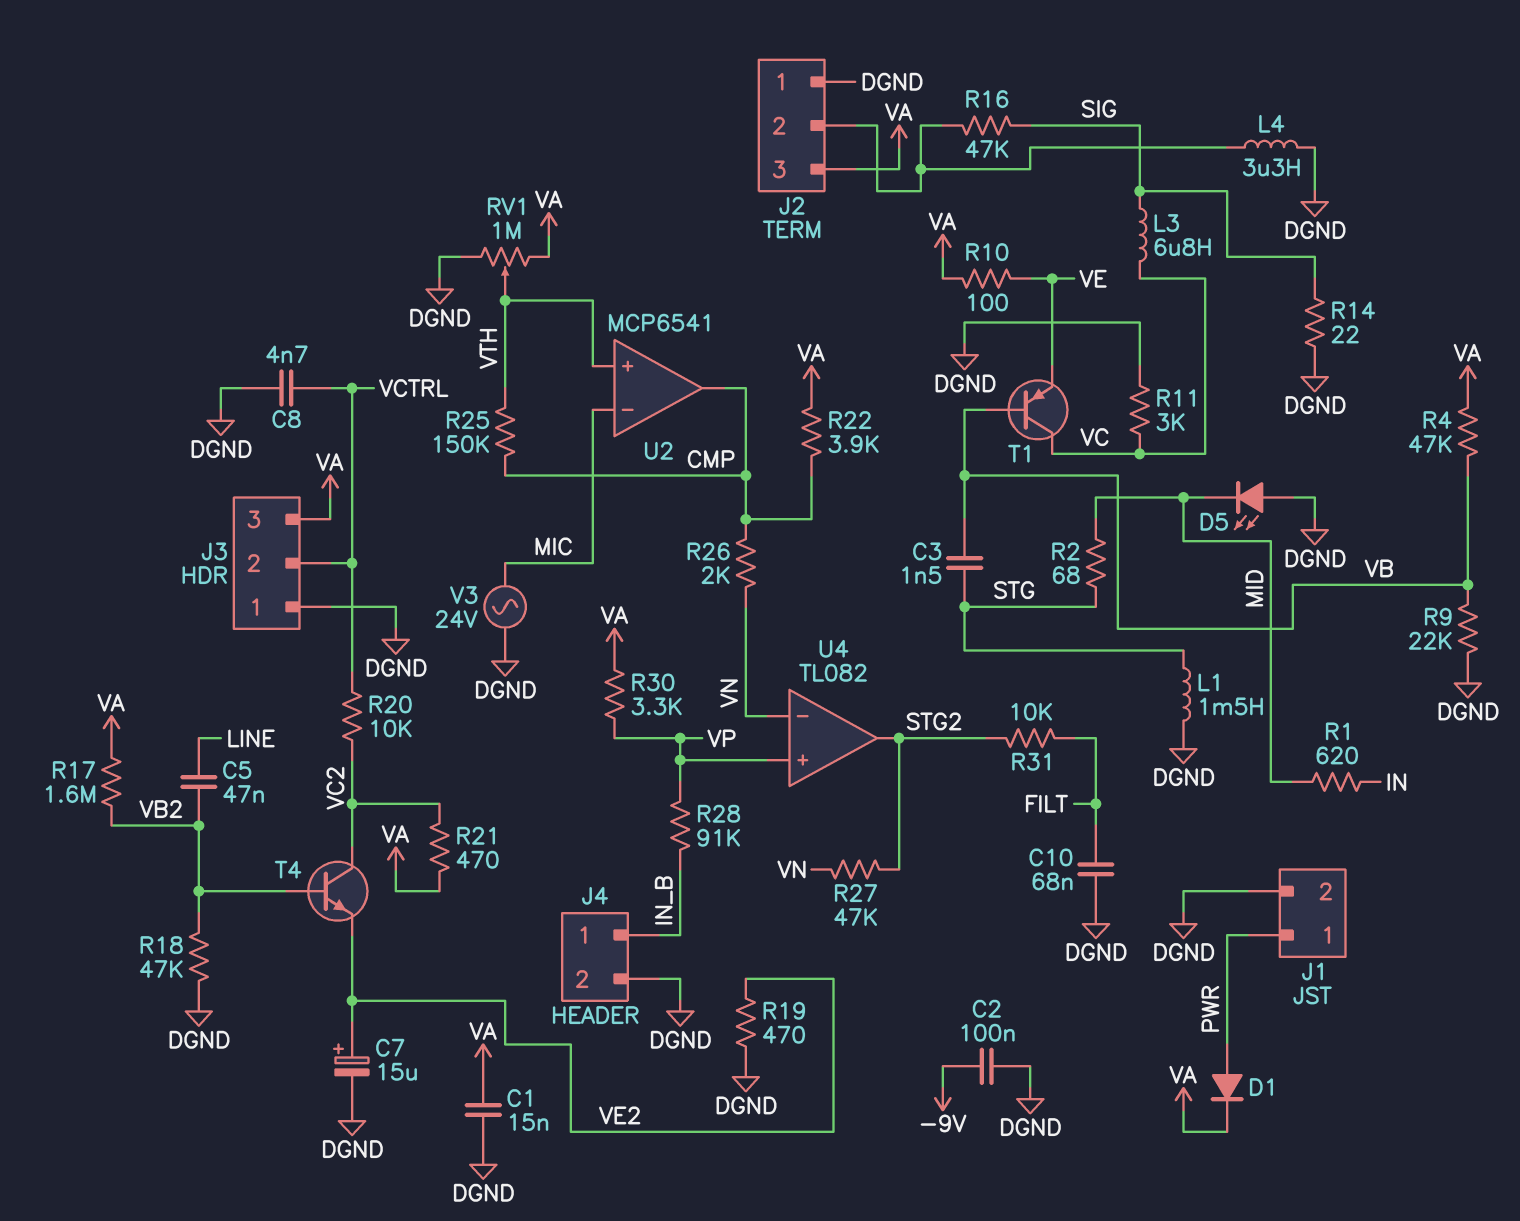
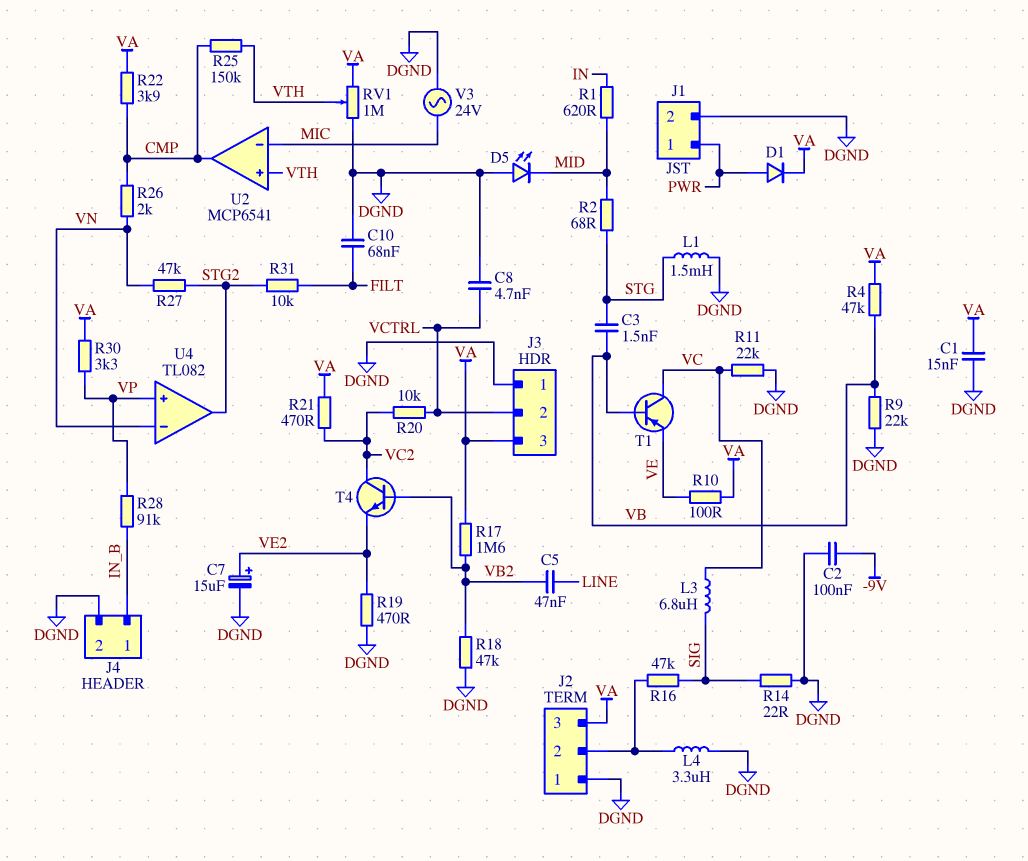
R11: 3k (DGND, VC) -> 22k (DGND, VC)

